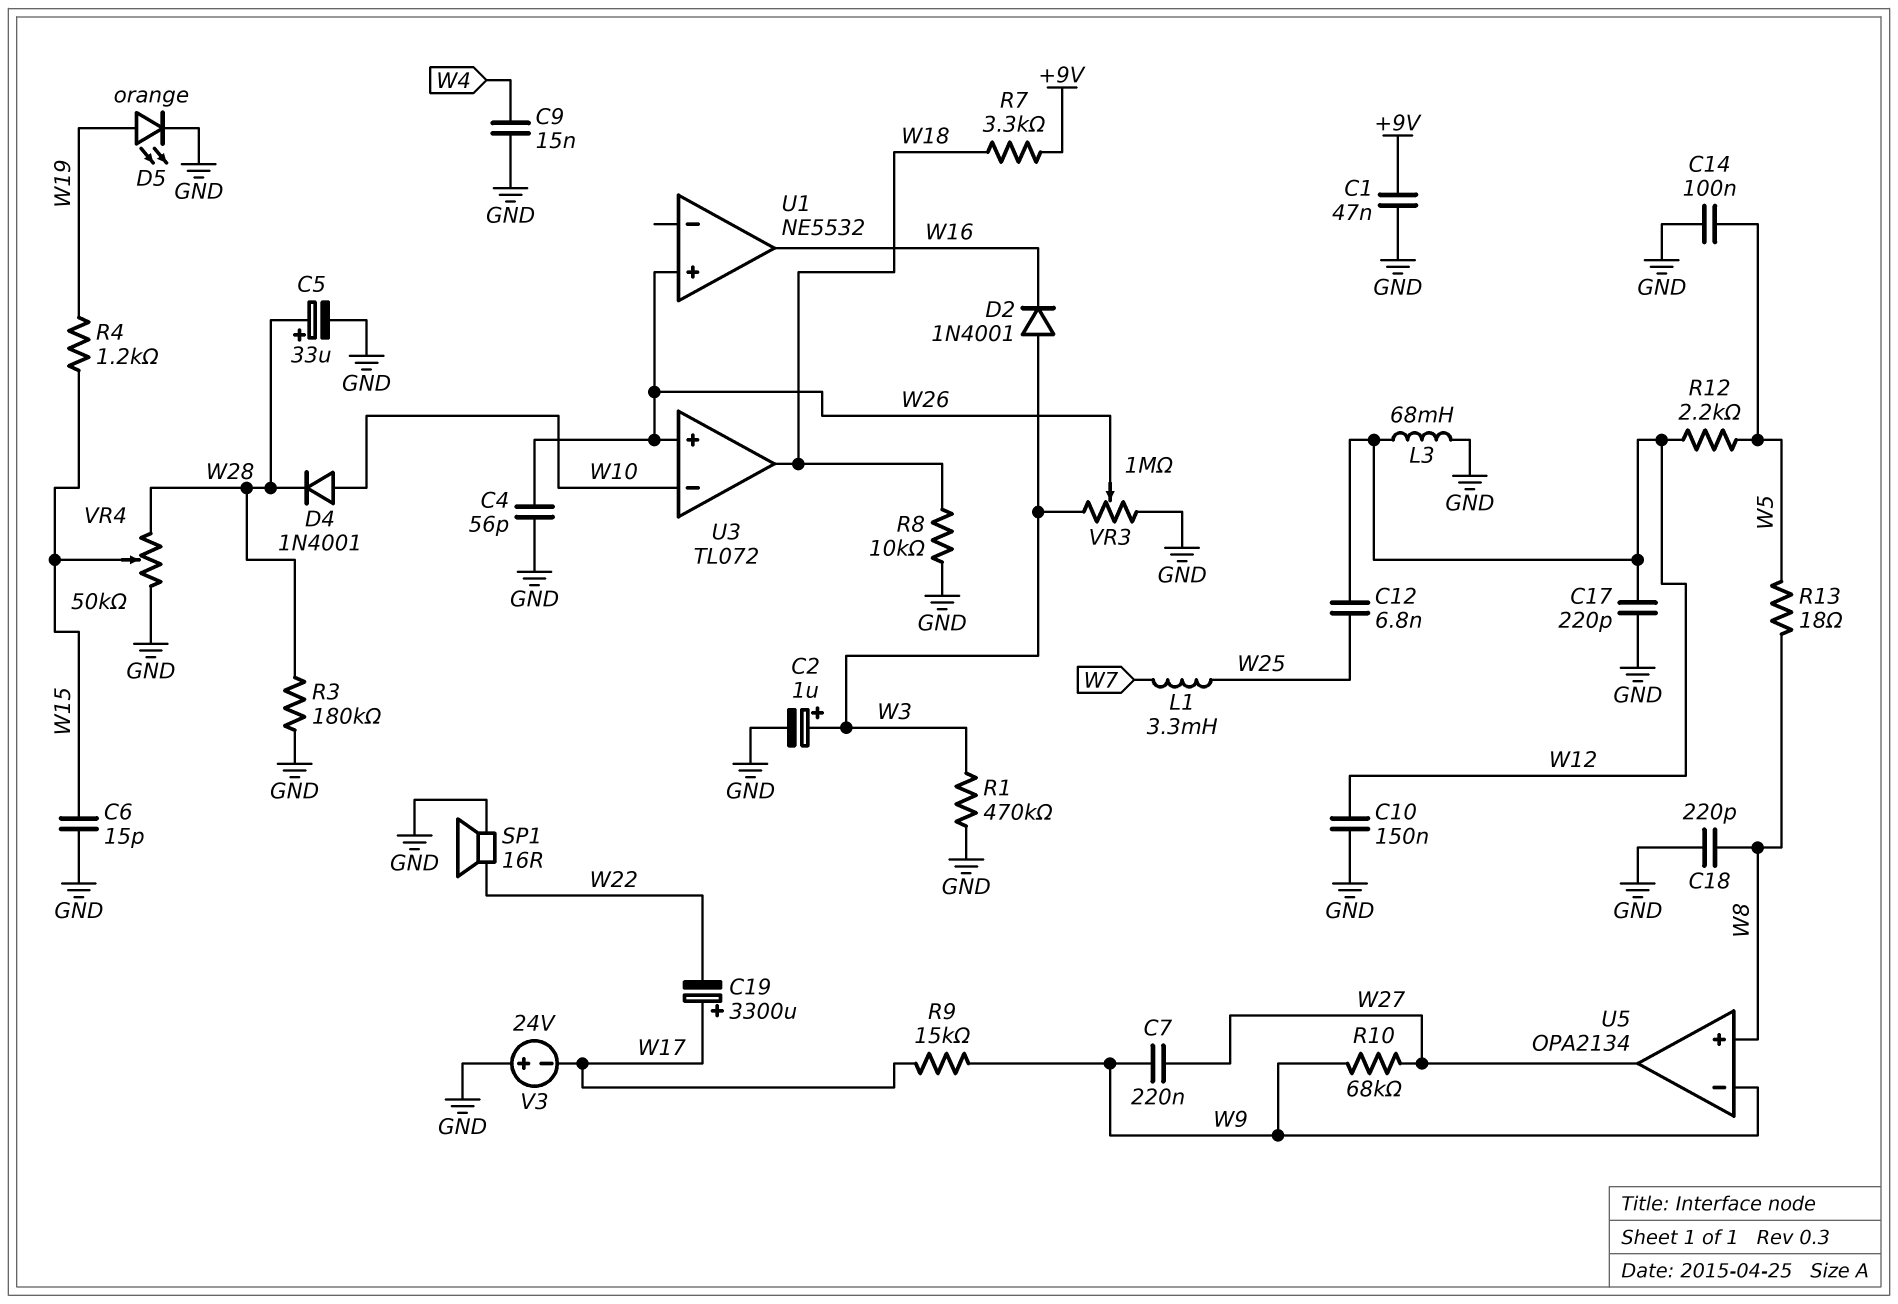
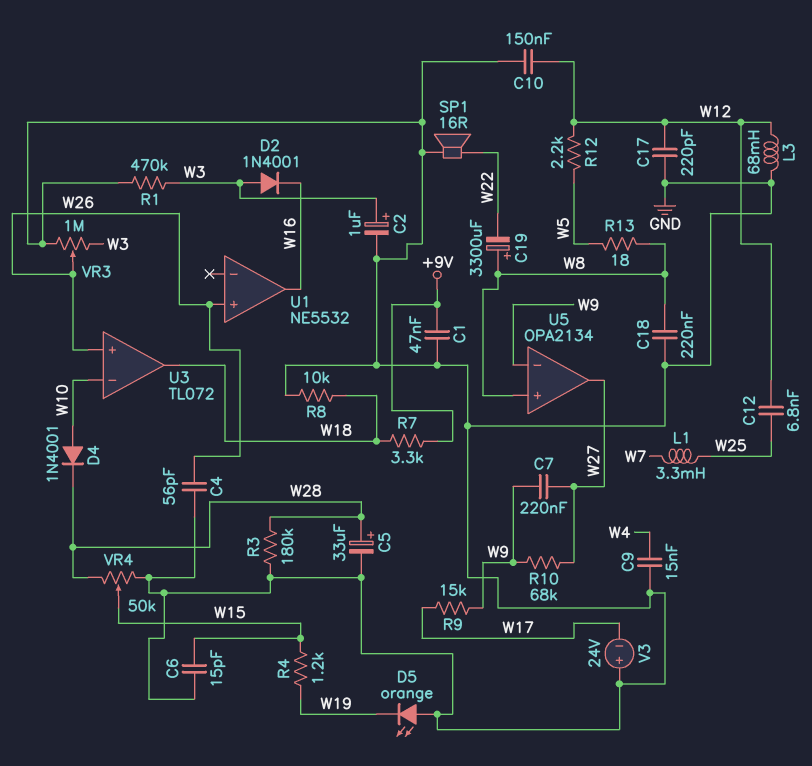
C14: 100nF (GND, W5) -> none
C18: 220pF (GND, W8) -> 220nF (GND, W8)
C19: 3300uF (plus W17, minus W22) -> 3300uF (plus W8, minus W22)
D5: LED orange (A W19, K GND) -> LED orange (A GND, K W19)

